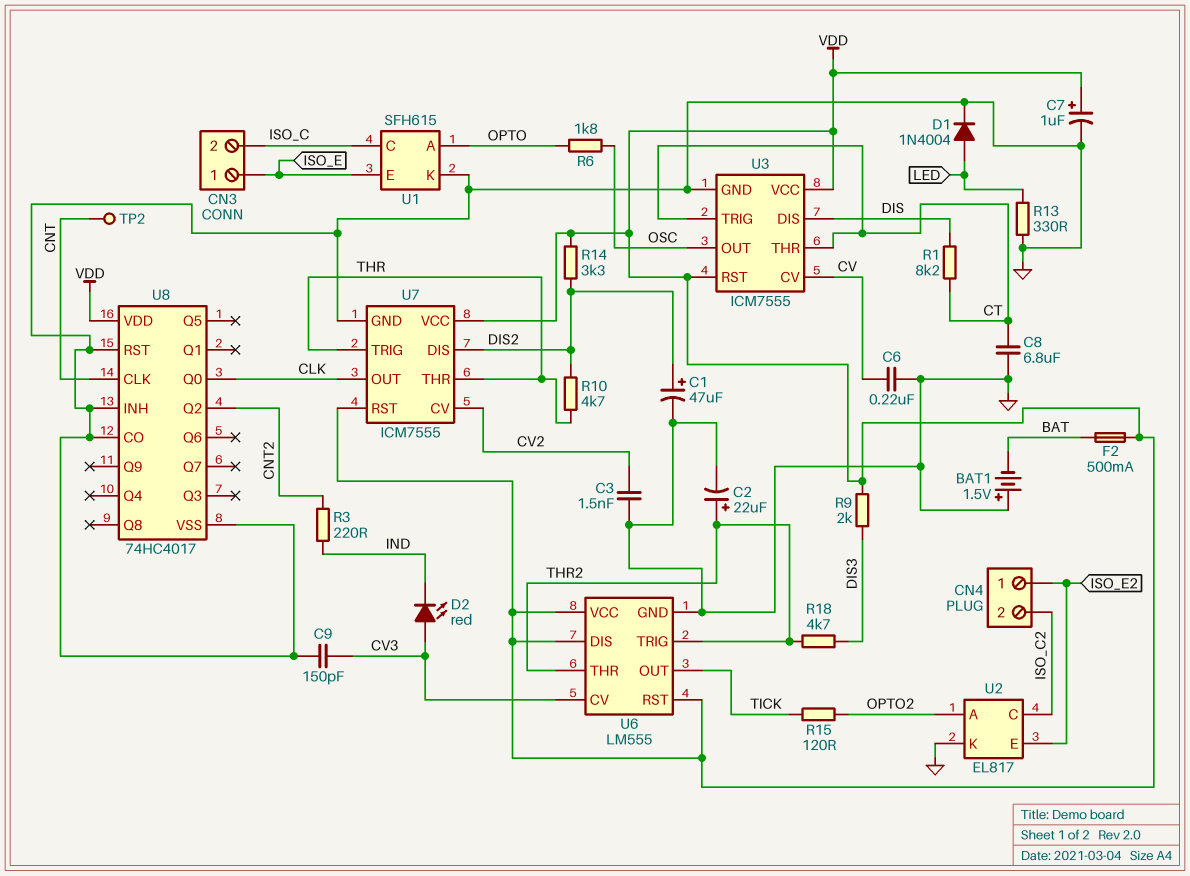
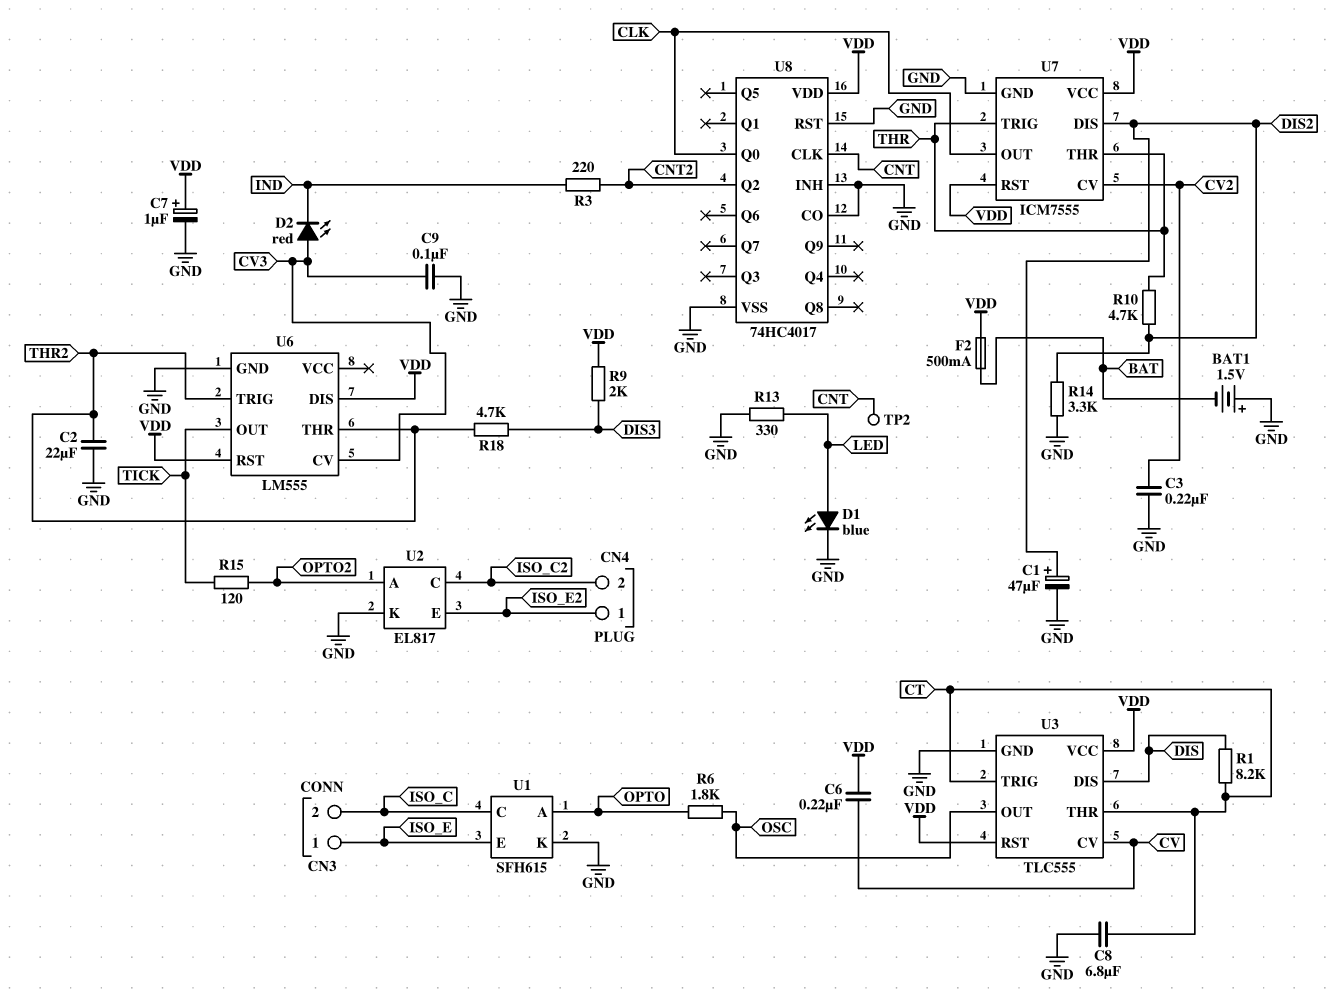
C2: 22uF (plus THR2, minus GND) -> 22uF (GND, THR2)
C3: 1.5nF (CV2, GND) -> 220nF (CV2, GND)
C6: 220nF (CV, GND) -> 220nF (CV, VDD)
C9: 150pF (CV3, GND) -> 100nF (CV3, GND)
D1: diode 1N4004 (A LED, K GND) -> LED blue (A LED, K GND)
R14: 3.3k (DIS2, VDD) -> 3.3k (DIS2, GND)
U3: ICM7555 -> TLC555
U6 pin VCC: VDD -> none

